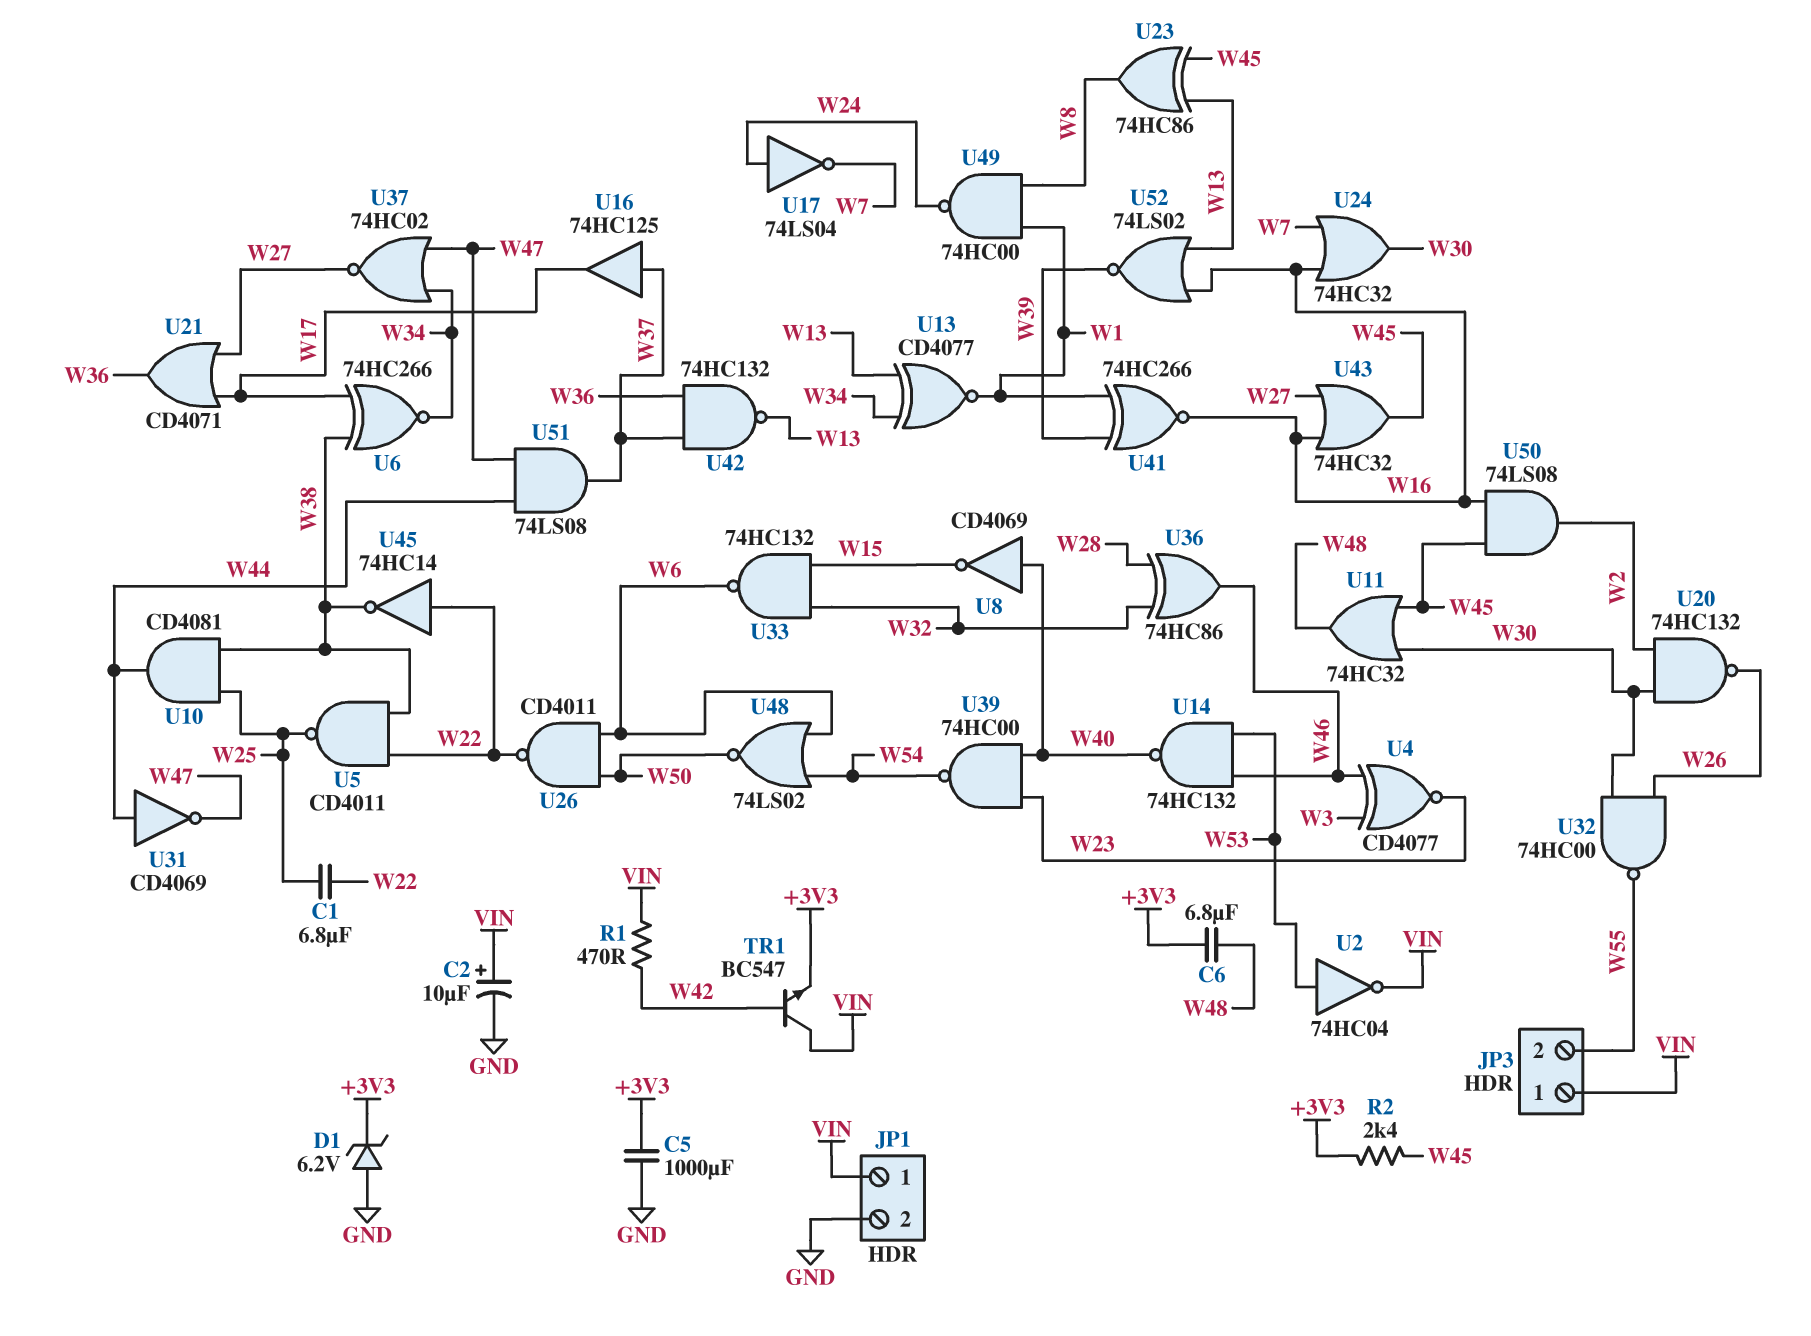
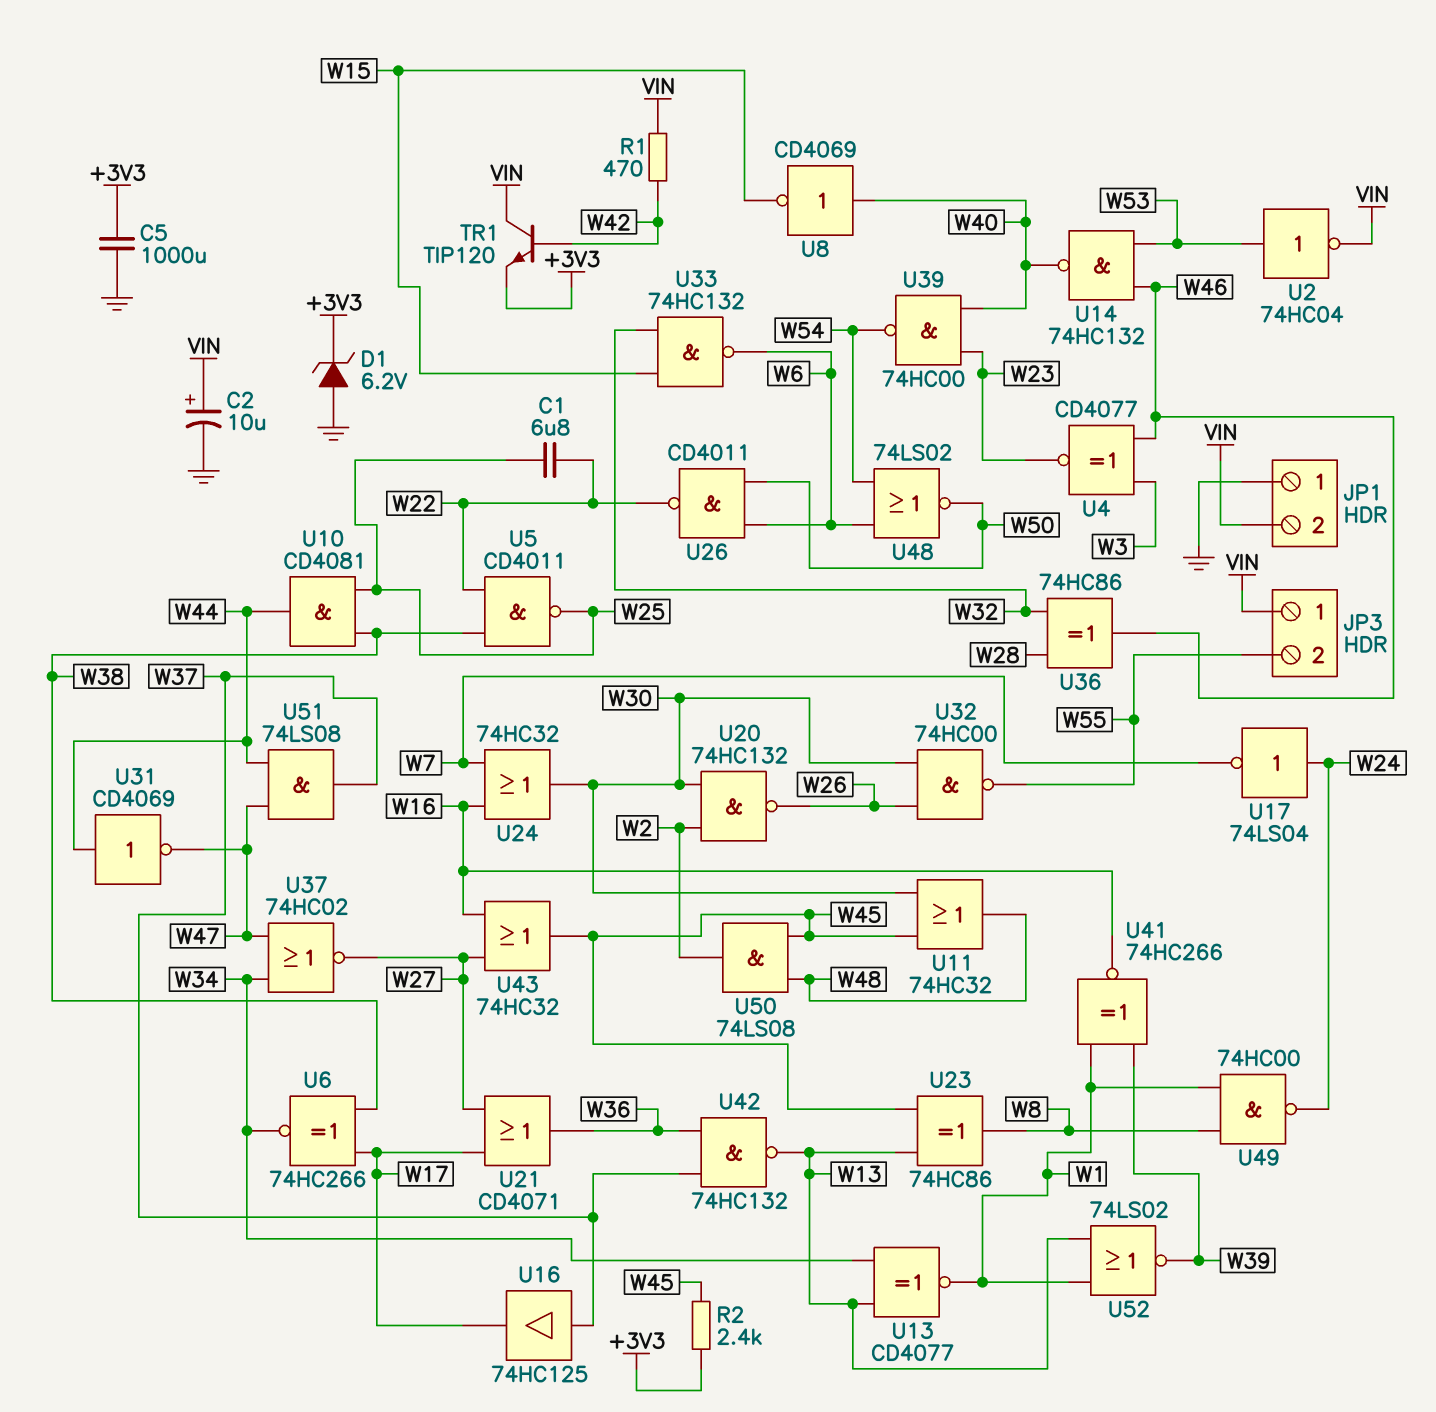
C6: 6.8uF (+3V3, W48) -> none
JP1 pin 1: VIN -> GND
JP1 pin 2: GND -> VIN
TR1: NPN BC547 (B W42, C VIN, E +3V3) -> NPN TIP120 (B W42, C VIN, E +3V3)
U45: NOT 74HC14 (in W22, out W38) -> none
U50: AND 74LS08 (in W16, in W45, out W2) -> AND 74LS08 (in W45, in W48, out W2)
U52: NOR 74LS02 (in W13, in W16, out W39) -> NOR 74LS02 (in W1, in W13, out W39)

